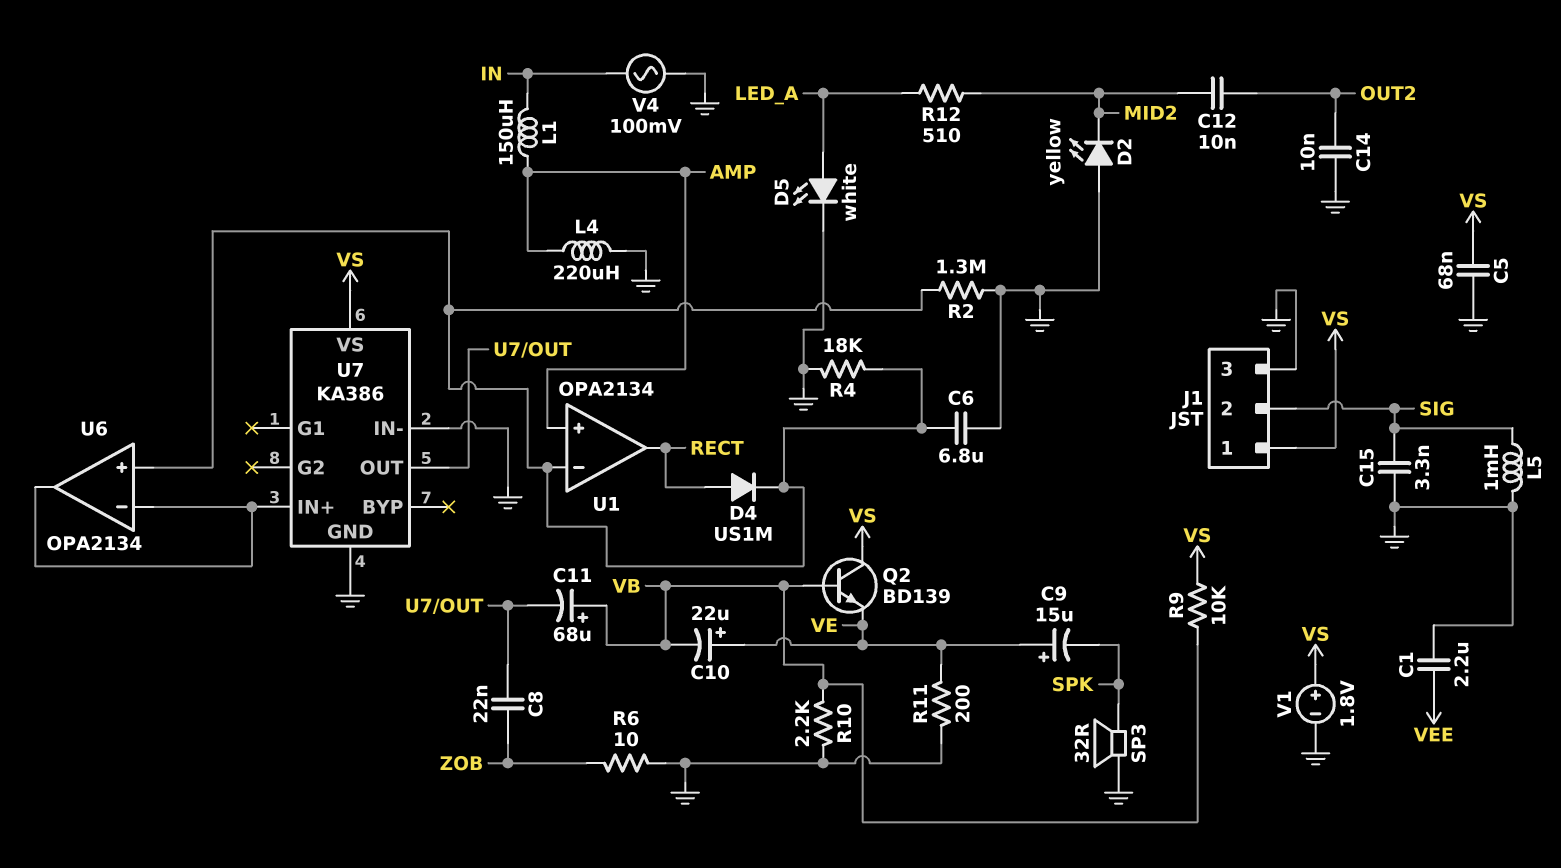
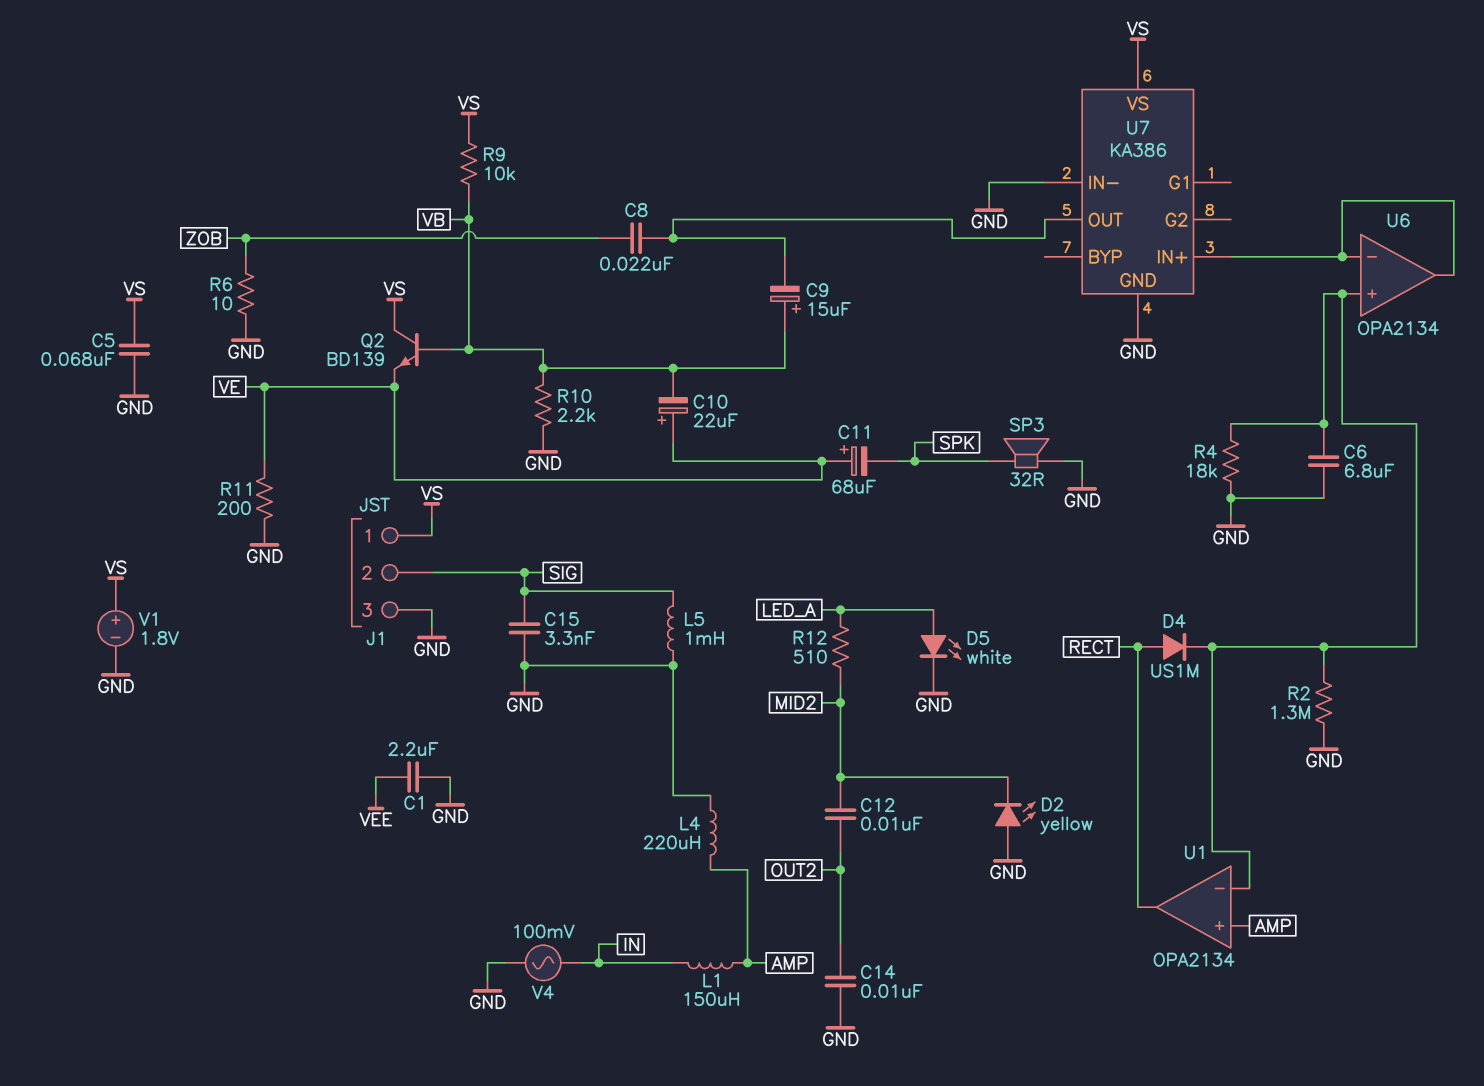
C9: 15uF (plus VE, minus SPK) -> 15uF (plus VB, minus U7/OUT)
C11: 68uF (plus VB, minus U7/OUT) -> 68uF (plus VE, minus SPK)

